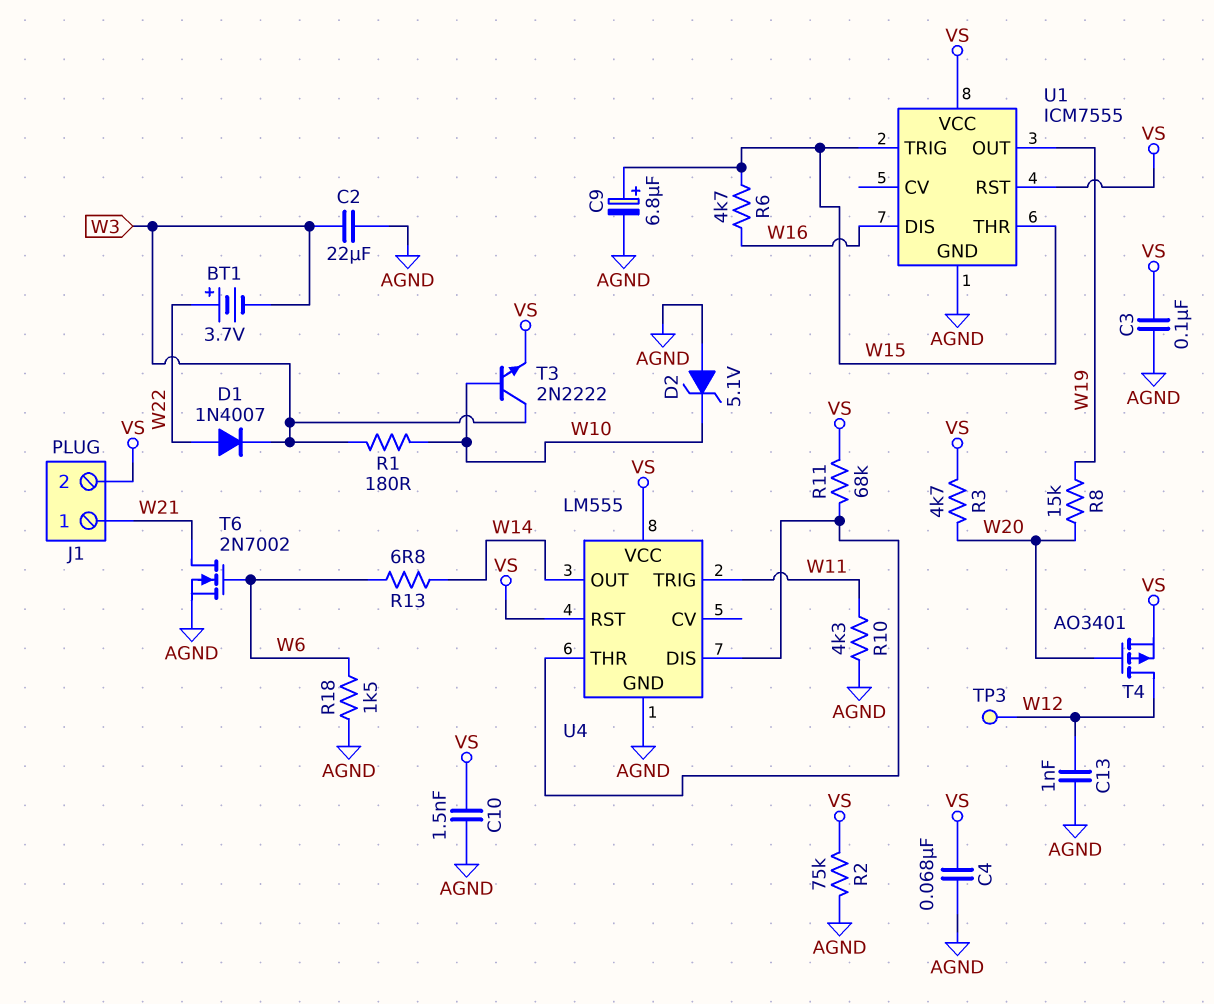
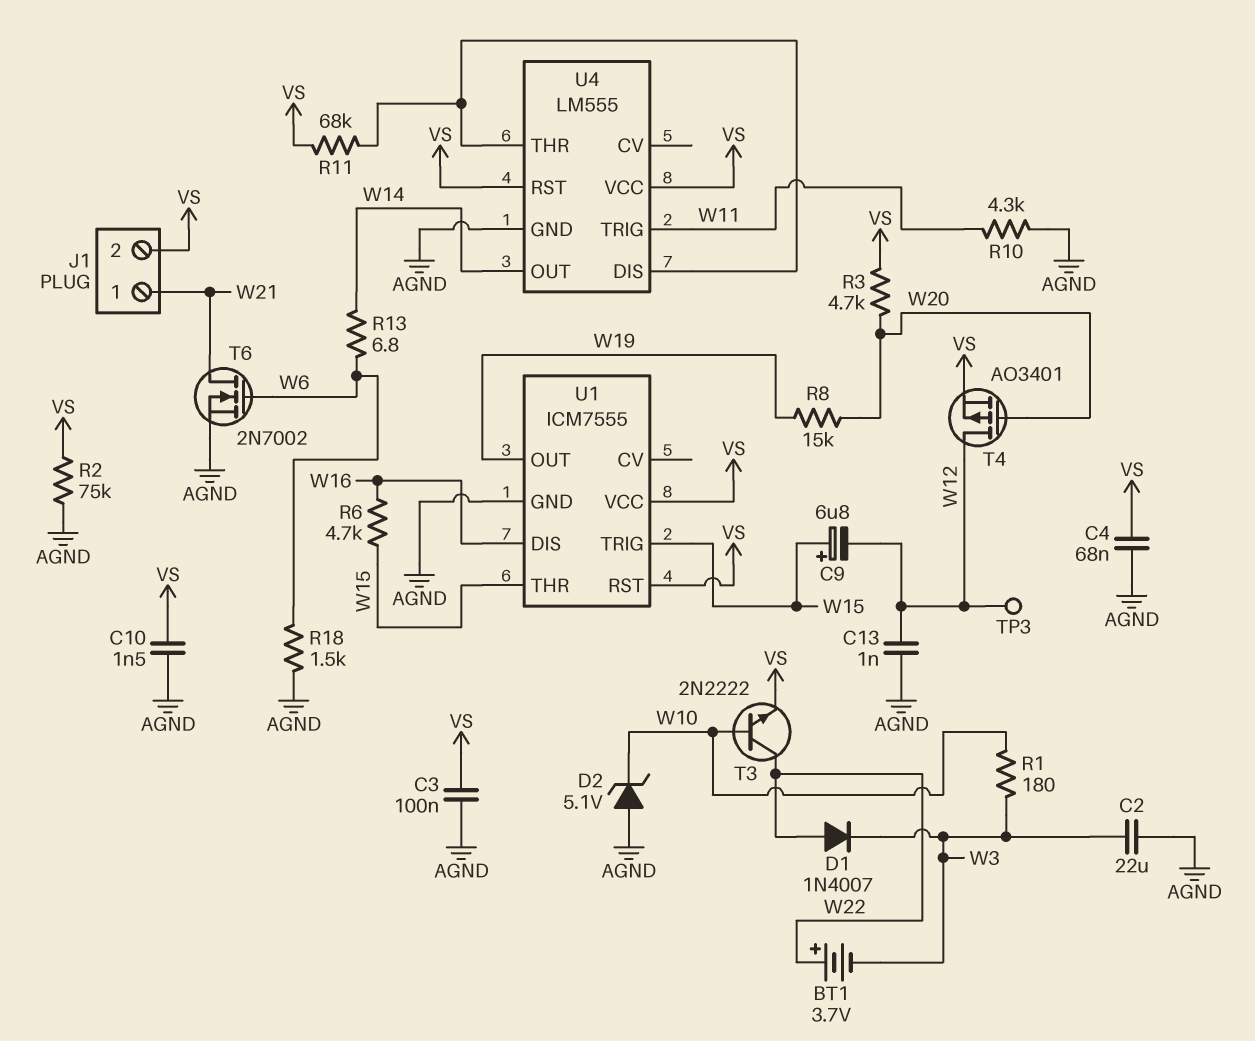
C9: 6.8uF (plus W15, minus AGND) -> 6.8uF (plus W15, minus W12)
T3: NPN 2N2222 (B W10, C W3, E VS) -> NPN 2N2222 (B W10, C W22, E VS)

